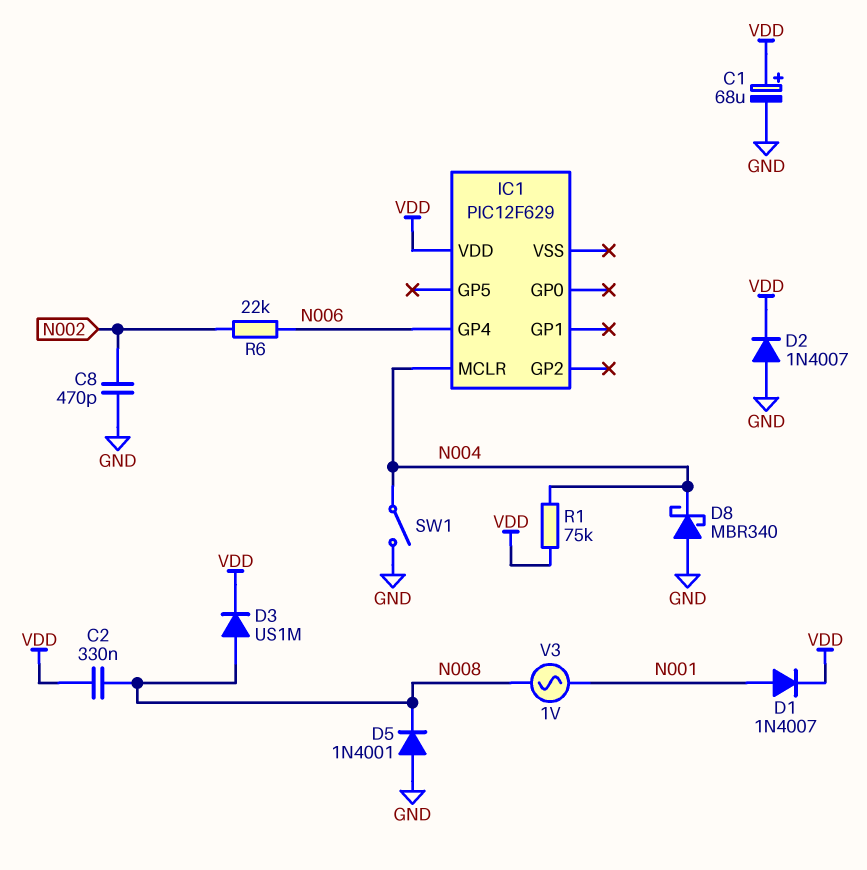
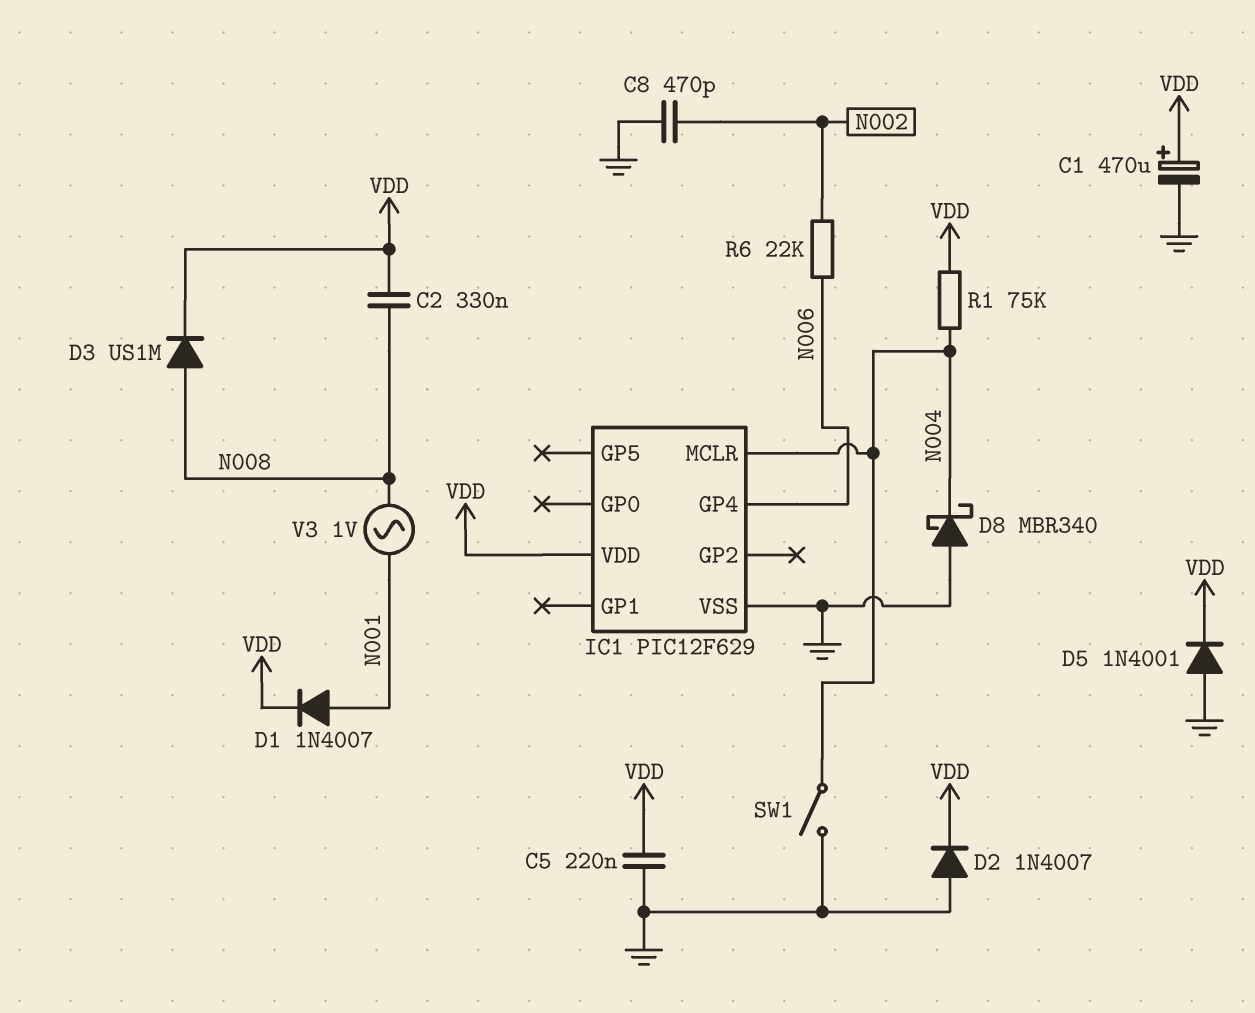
C1: 68uF (plus VDD, minus GND) -> 470uF (plus VDD, minus GND)
C5: none -> 220nF (GND, VDD)
D5: diode 1N4001 (A GND, K N008) -> diode 1N4001 (A GND, K VDD)
IC1 pin VSS: none -> GND

